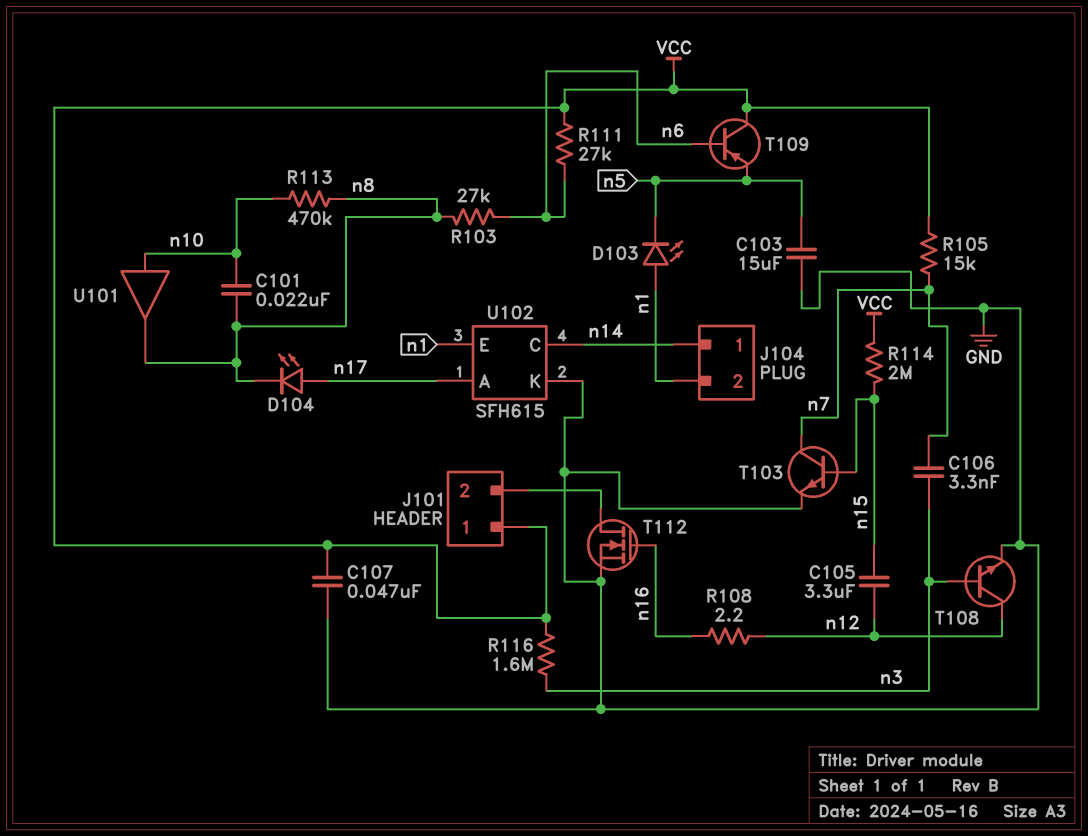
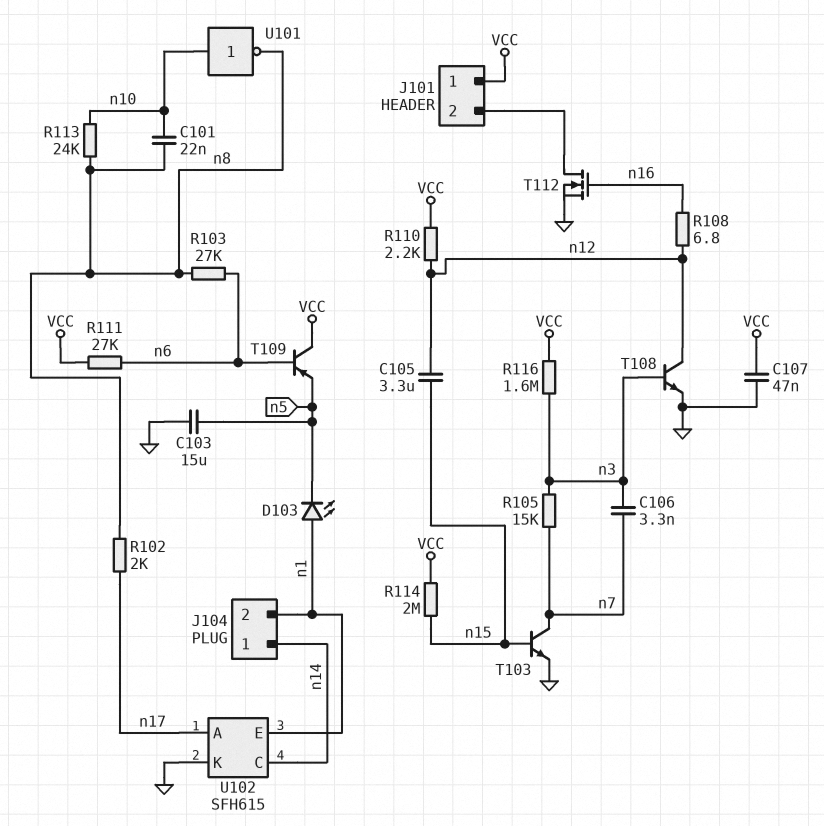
D104: LED (A n17, K n8) -> none
R102: none -> 2k (n8, n17)
R105: 15k (VCC, n7) -> 15k (n3, n7)
R108: 2.2 (n12, n16) -> 6.8 (n12, n16)
R110: none -> 2.2k (VCC, n12)
R113: 470k (n8, n10) -> 24k (n8, n10)
U101: buffer (in n10, out n8) -> NOT (in n10, out n8)

